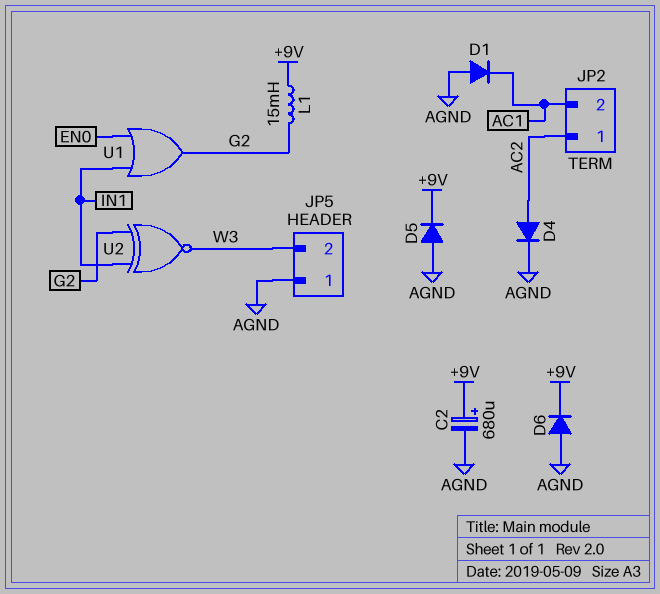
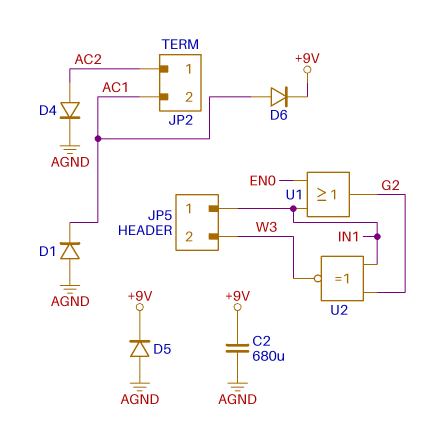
C2: 680uF (plus +9V, minus AGND) -> 680uF (+9V, AGND)
D6: diode (A AGND, K +9V) -> diode (A AC1, K +9V)
JP5 pin 1: AGND -> IN1
L1: 15mH (+9V, G2) -> none

